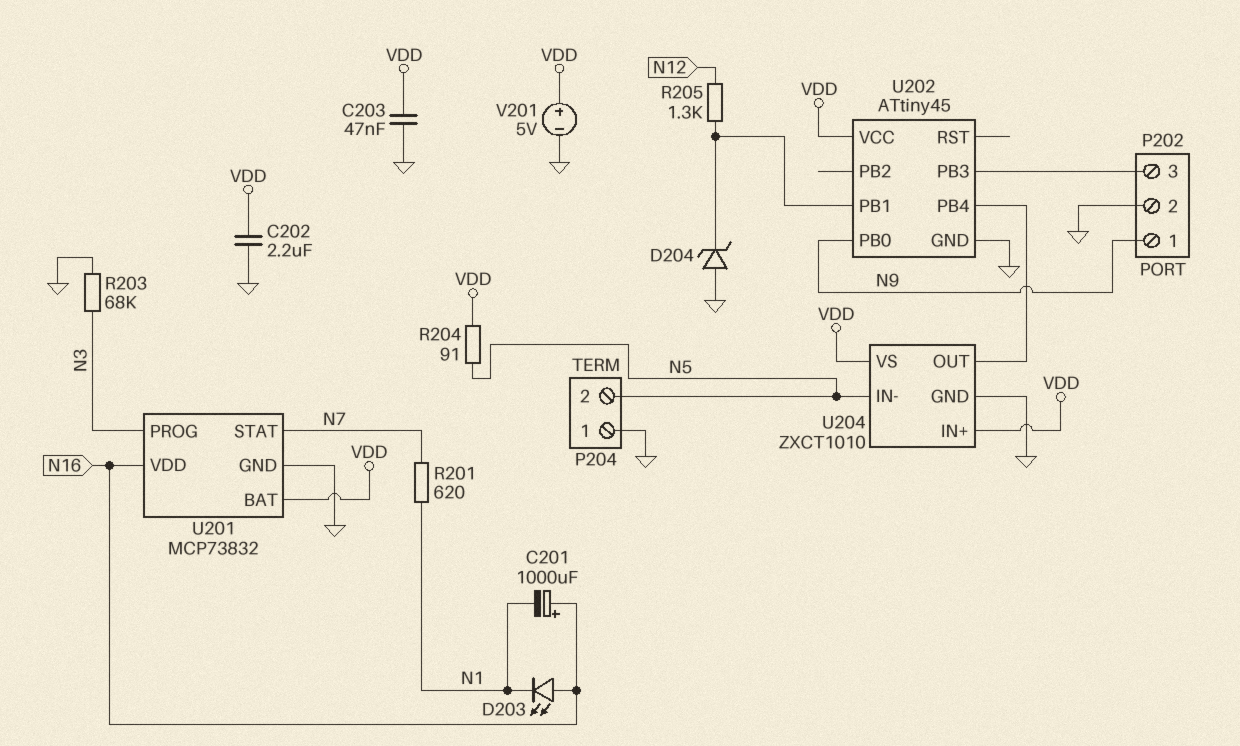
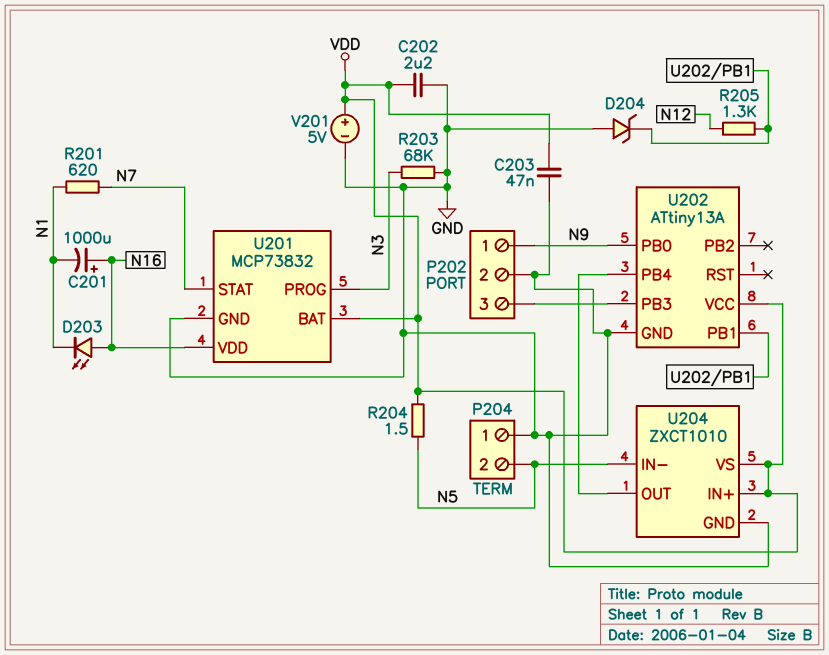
R204: 91 (N5, VDD) -> 1.5 (N5, VDD)
U202: ATtiny45 -> ATtiny13A

